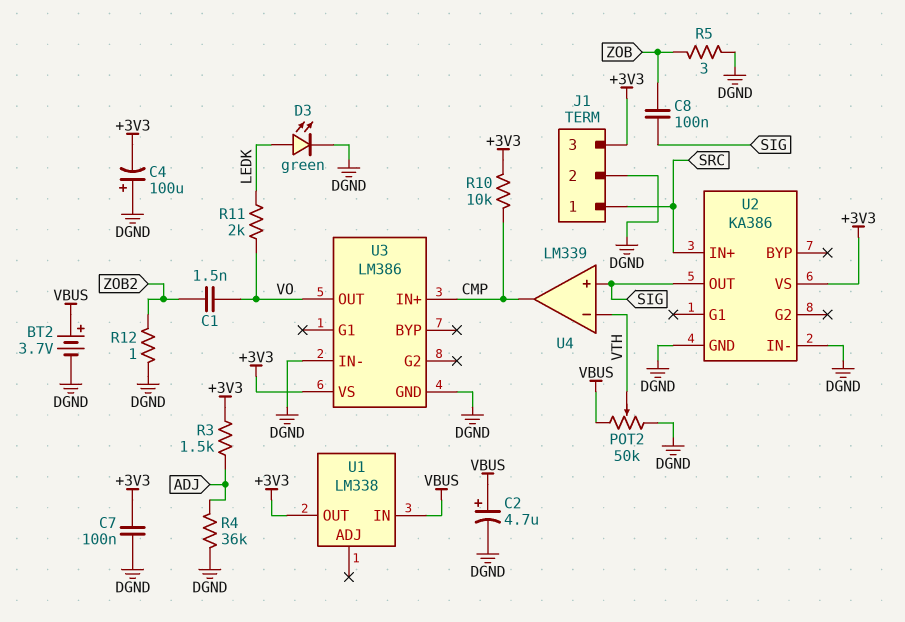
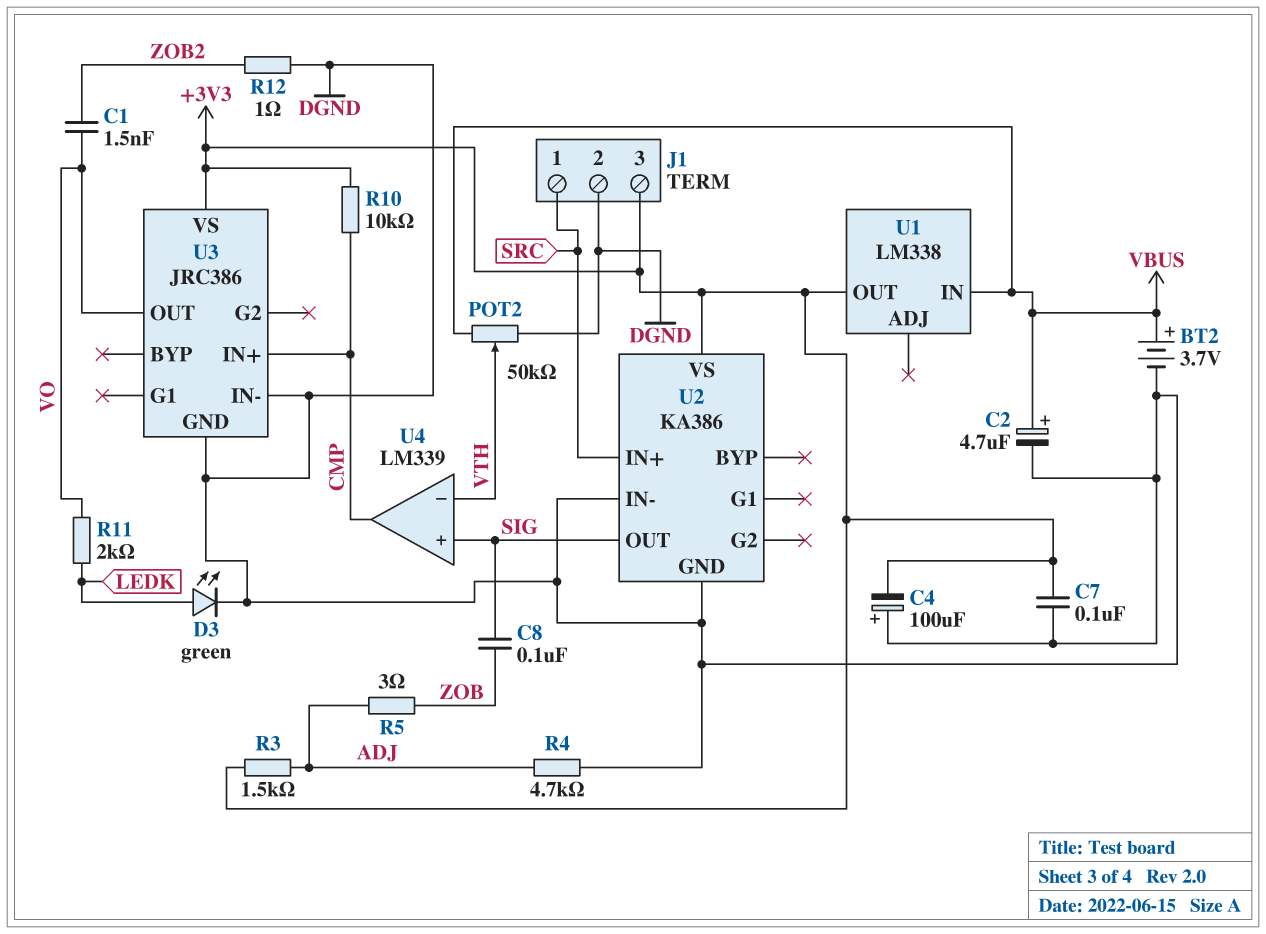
R4: 36k (ADJ, DGND) -> 4.7k (ADJ, DGND)
R5: 3 (DGND, ZOB) -> 3 (ADJ, ZOB)
U3: LM386 -> JRC386

